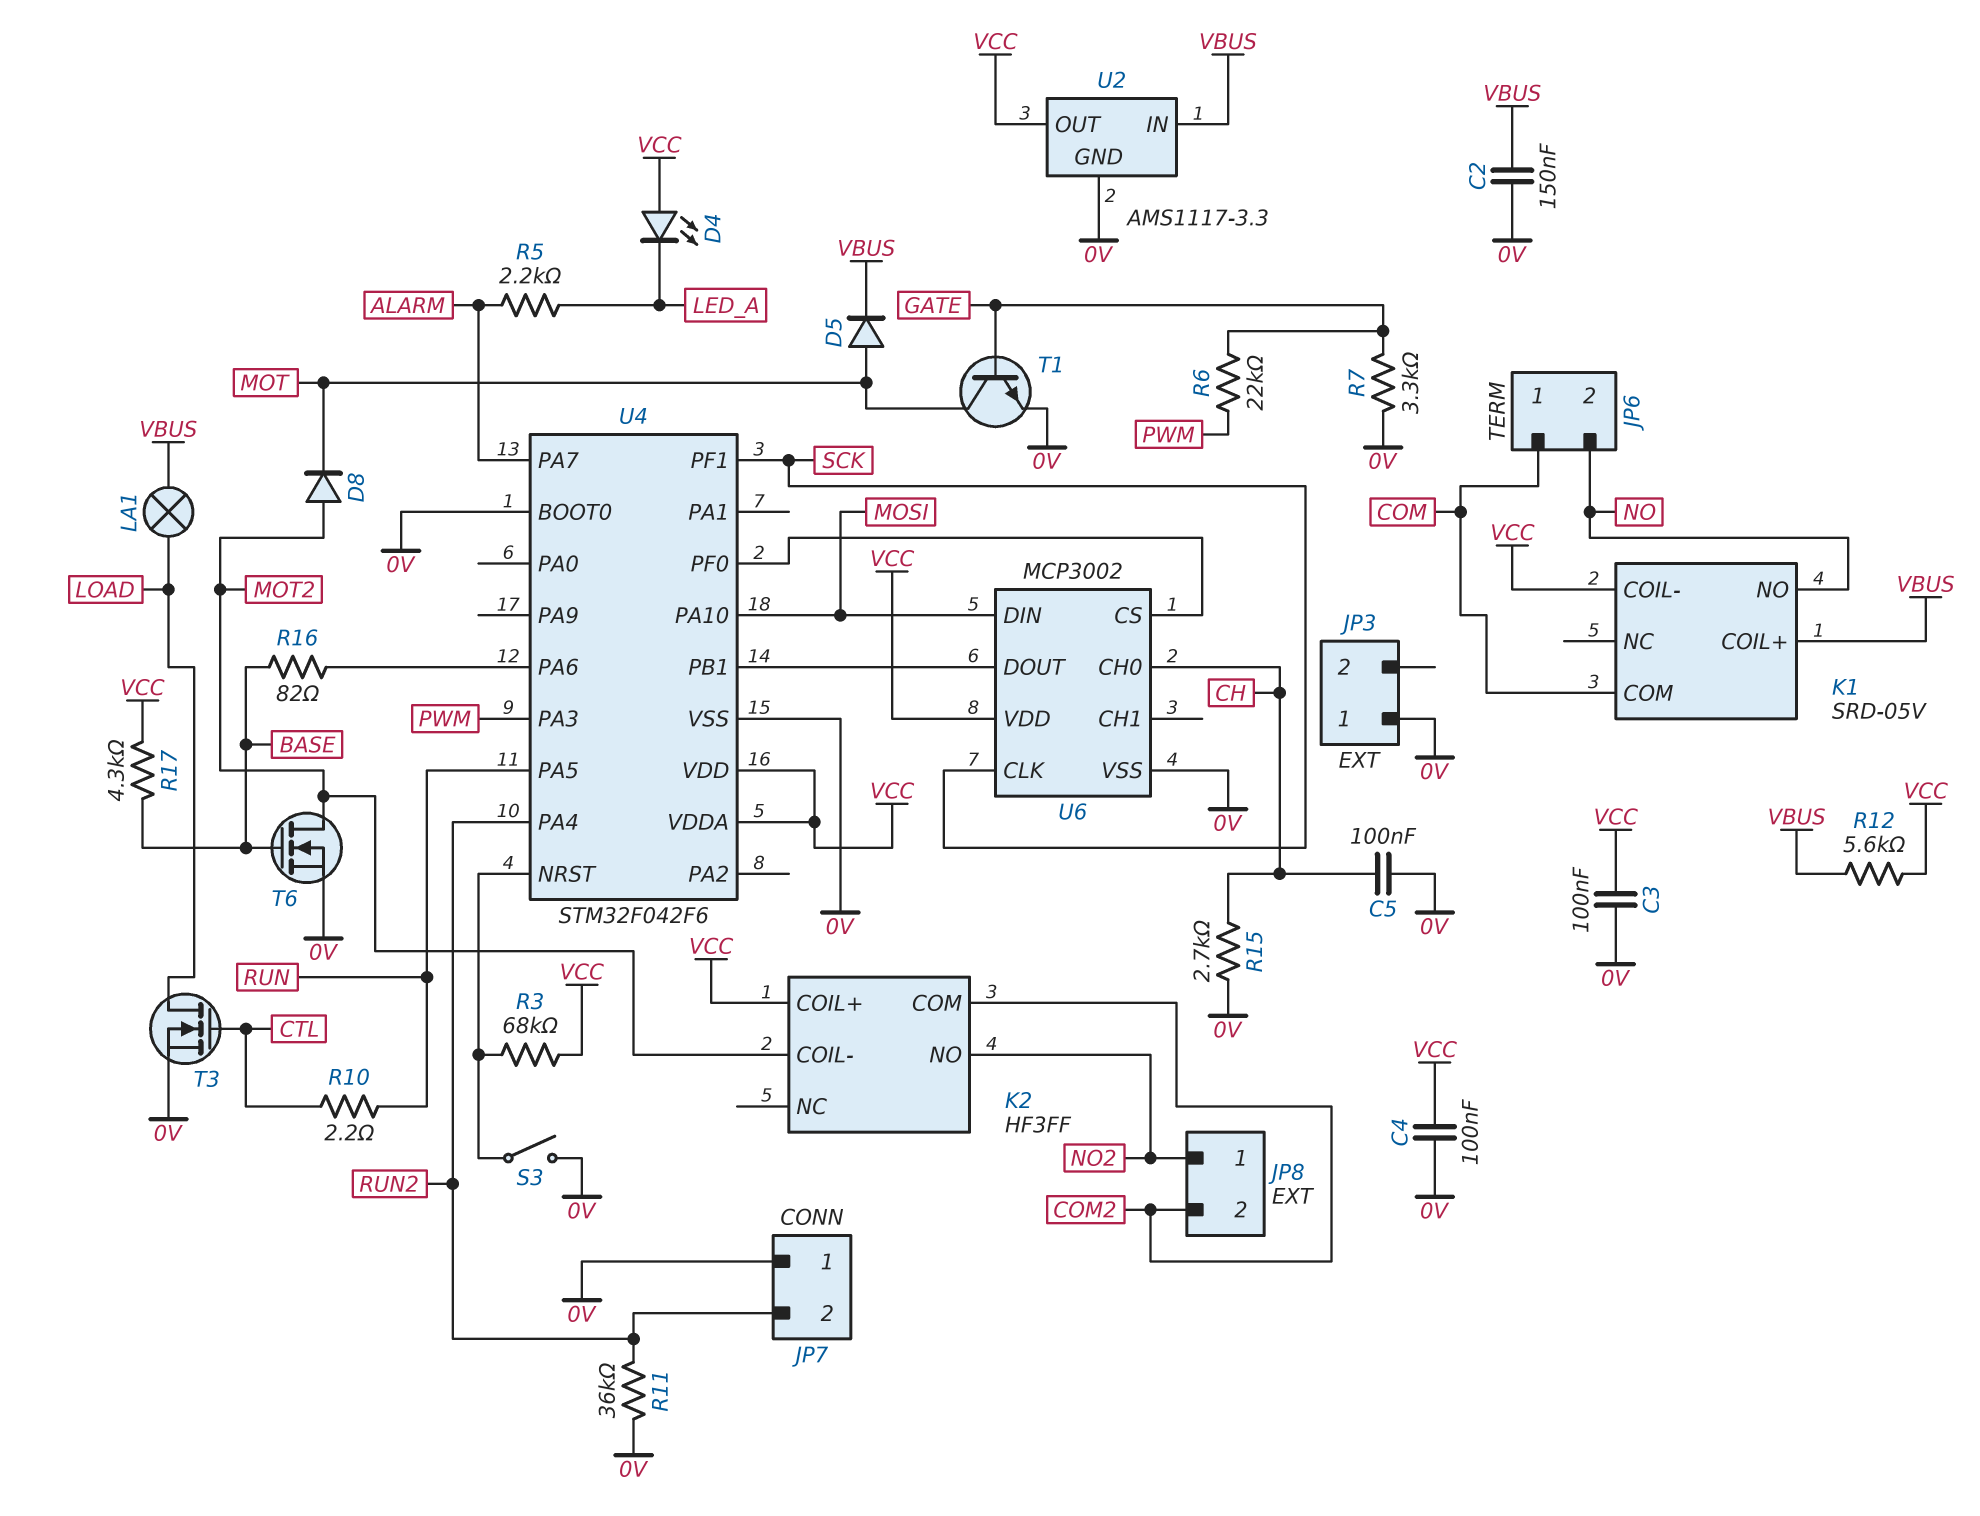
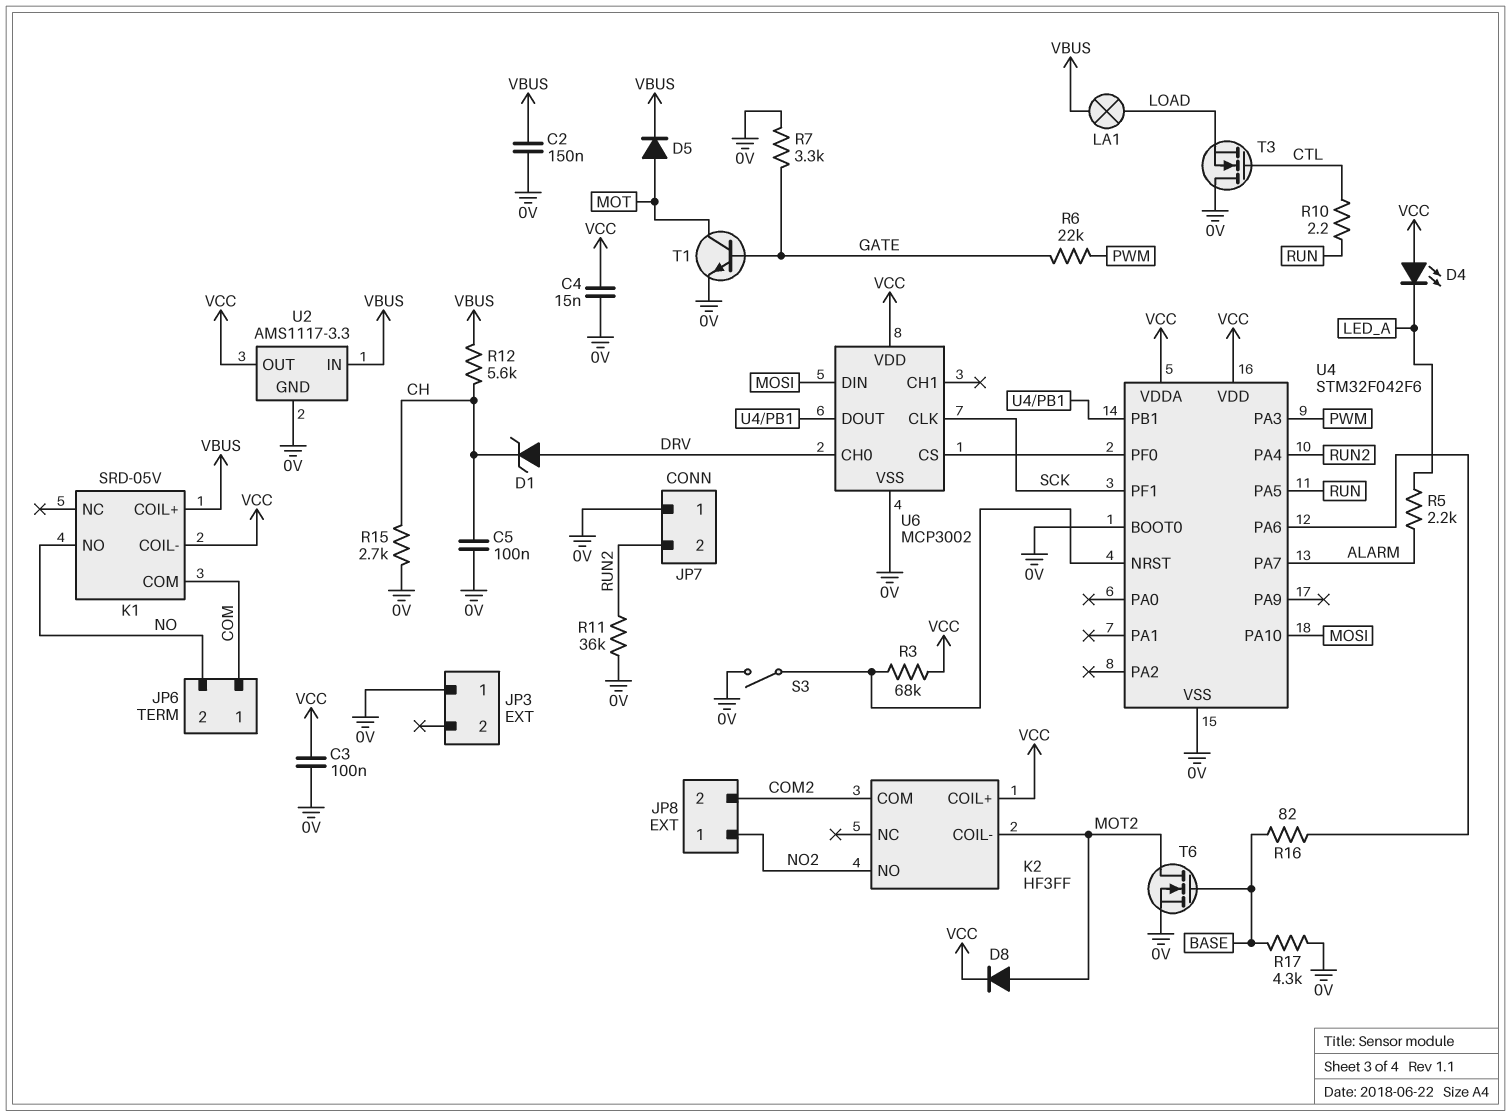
C4: 100nF (0V, VCC) -> 15nF (0V, VCC)
D1: none -> zener (A DRV, K CH)
D8: diode (A MOT2, K MOT) -> diode (A MOT2, K VCC)
R12: 5.6k (VBUS, VCC) -> 5.6k (CH, VBUS)
R17: 4.3k (BASE, VCC) -> 4.3k (0V, BASE)
T3: NMOS (G CTL, D LOAD, S 0V) -> NMOS (G CTL, D 0V, S LOAD)
U6 pin CH0: CH -> DRV

